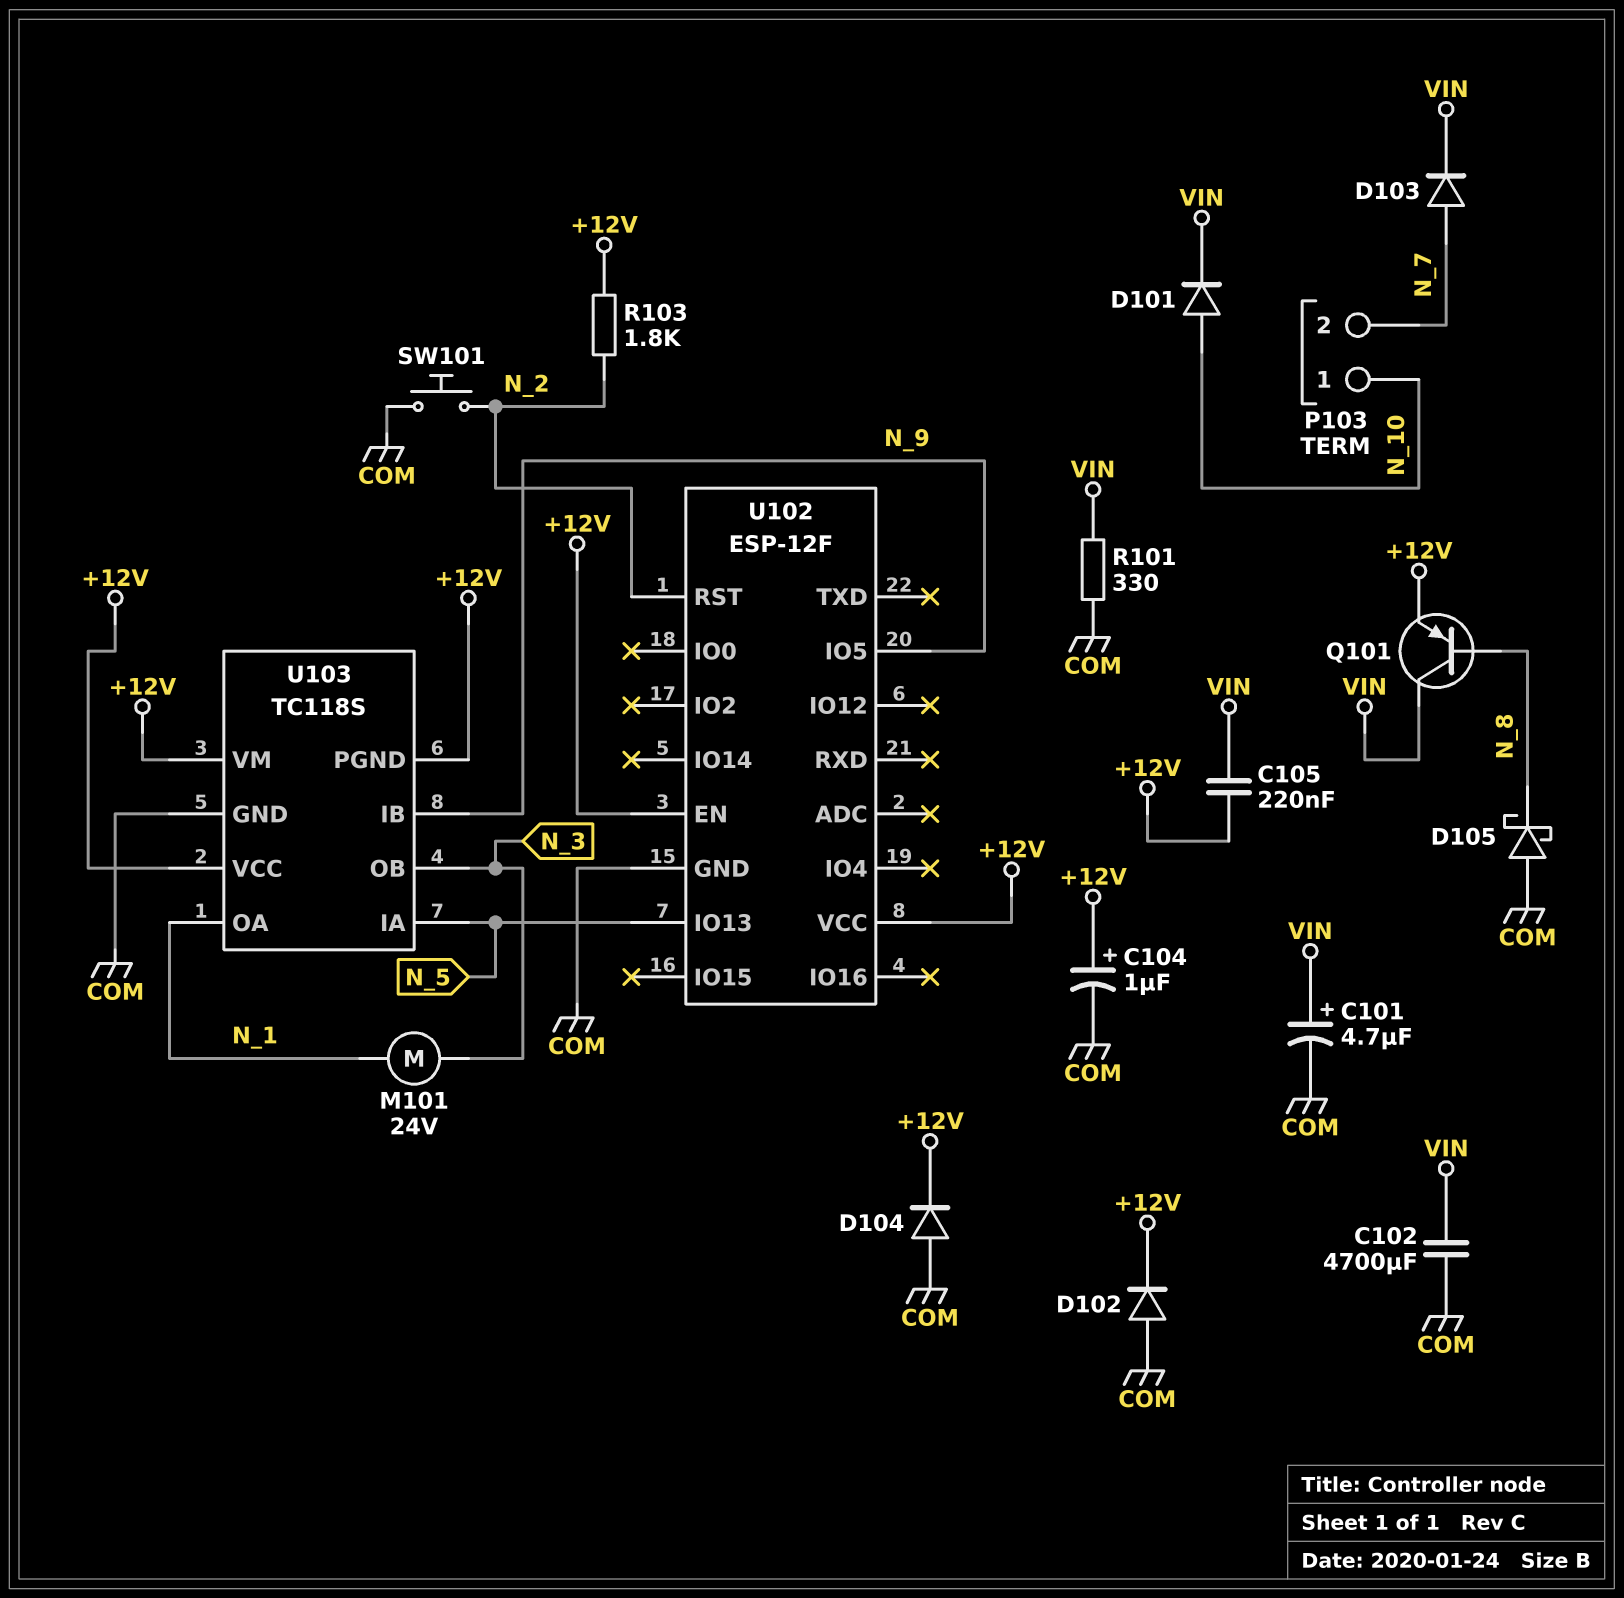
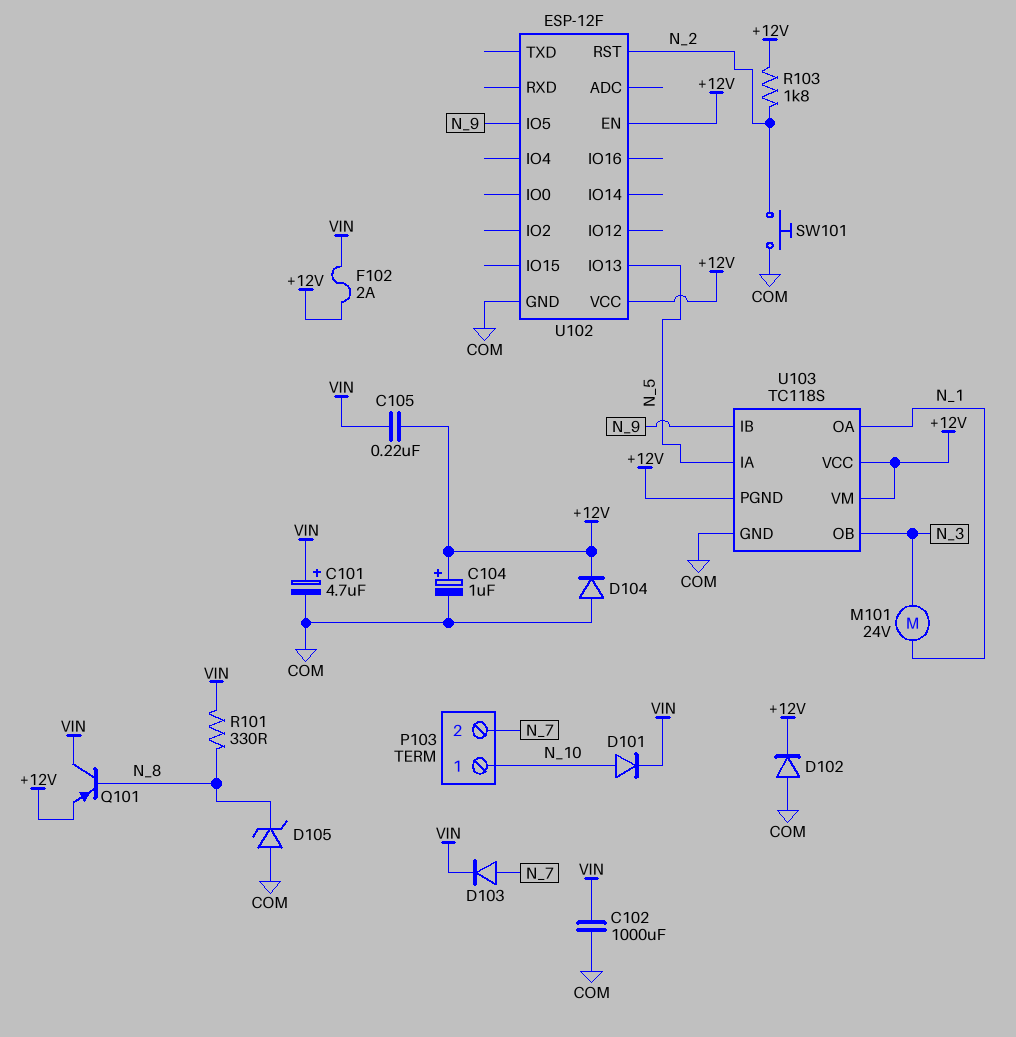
C102: 4700uF (COM, VIN) -> 1000uF (COM, VIN)
D105: schottky (A COM, K N_8) -> zener (A COM, K N_8)
F102: none -> 2A (+12V, VIN)
R101: 330 (COM, VIN) -> 330 (N_8, VIN)

